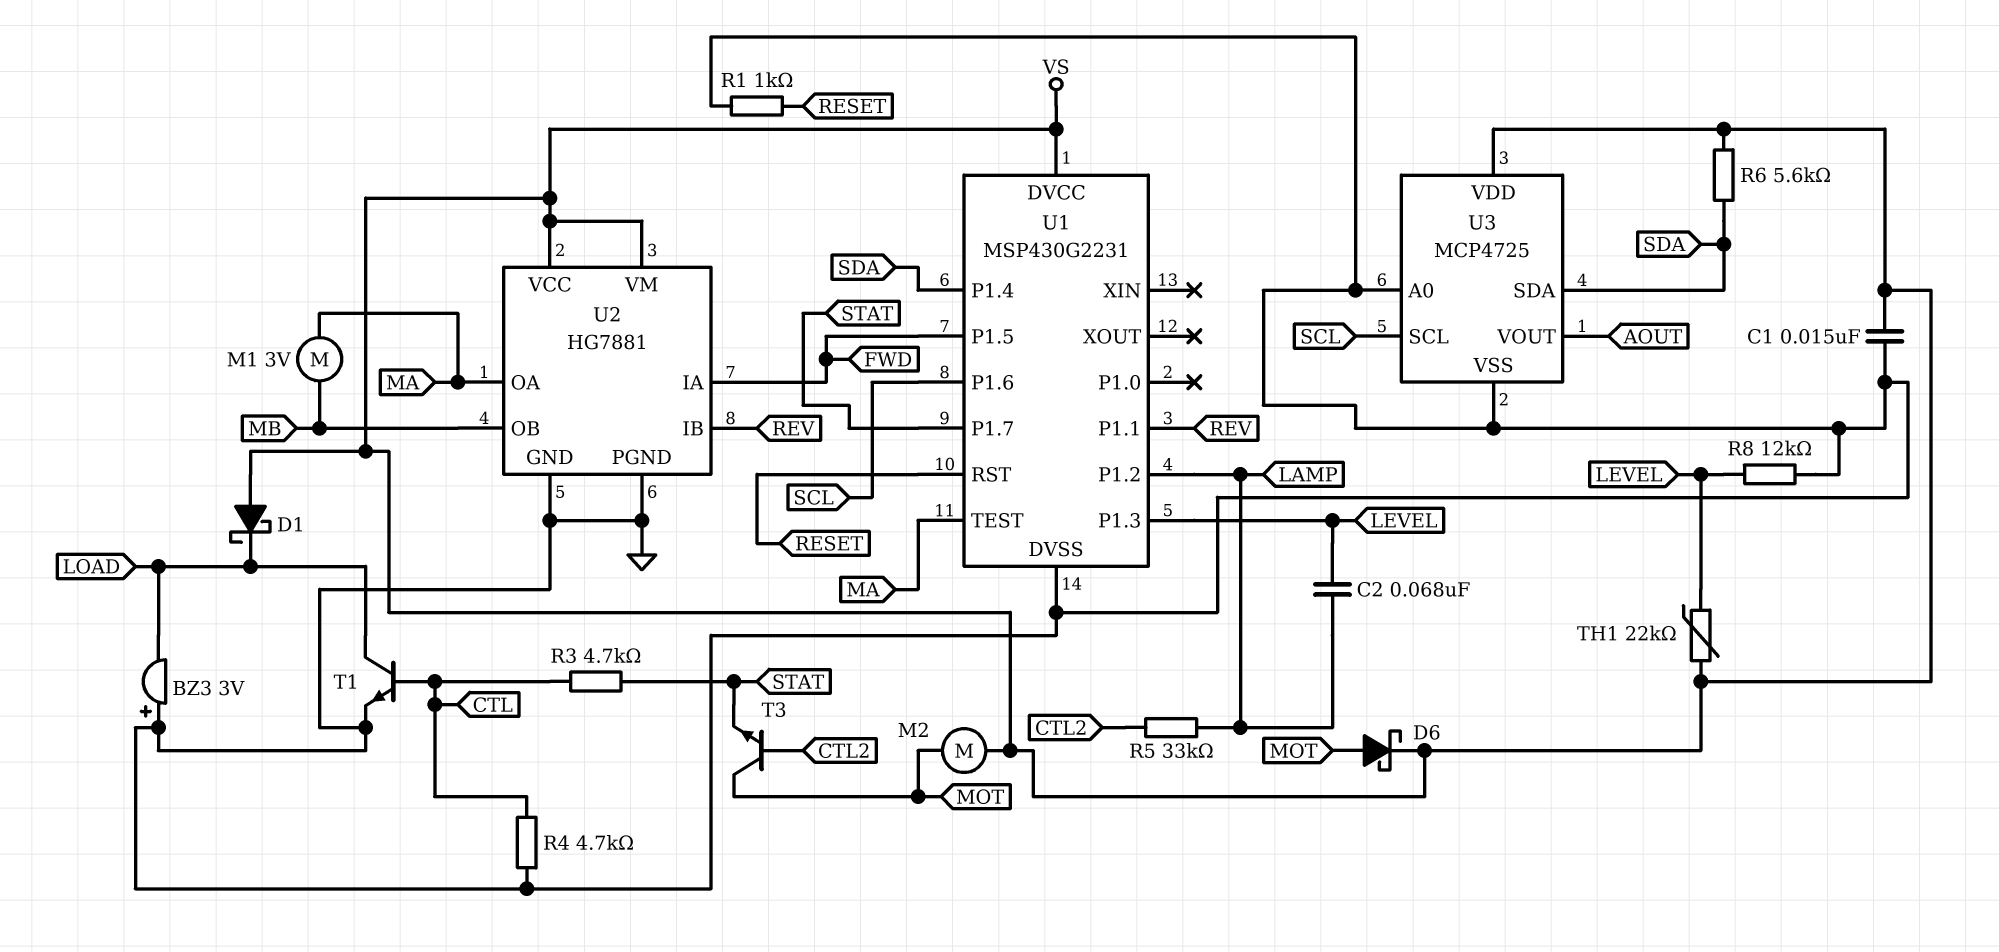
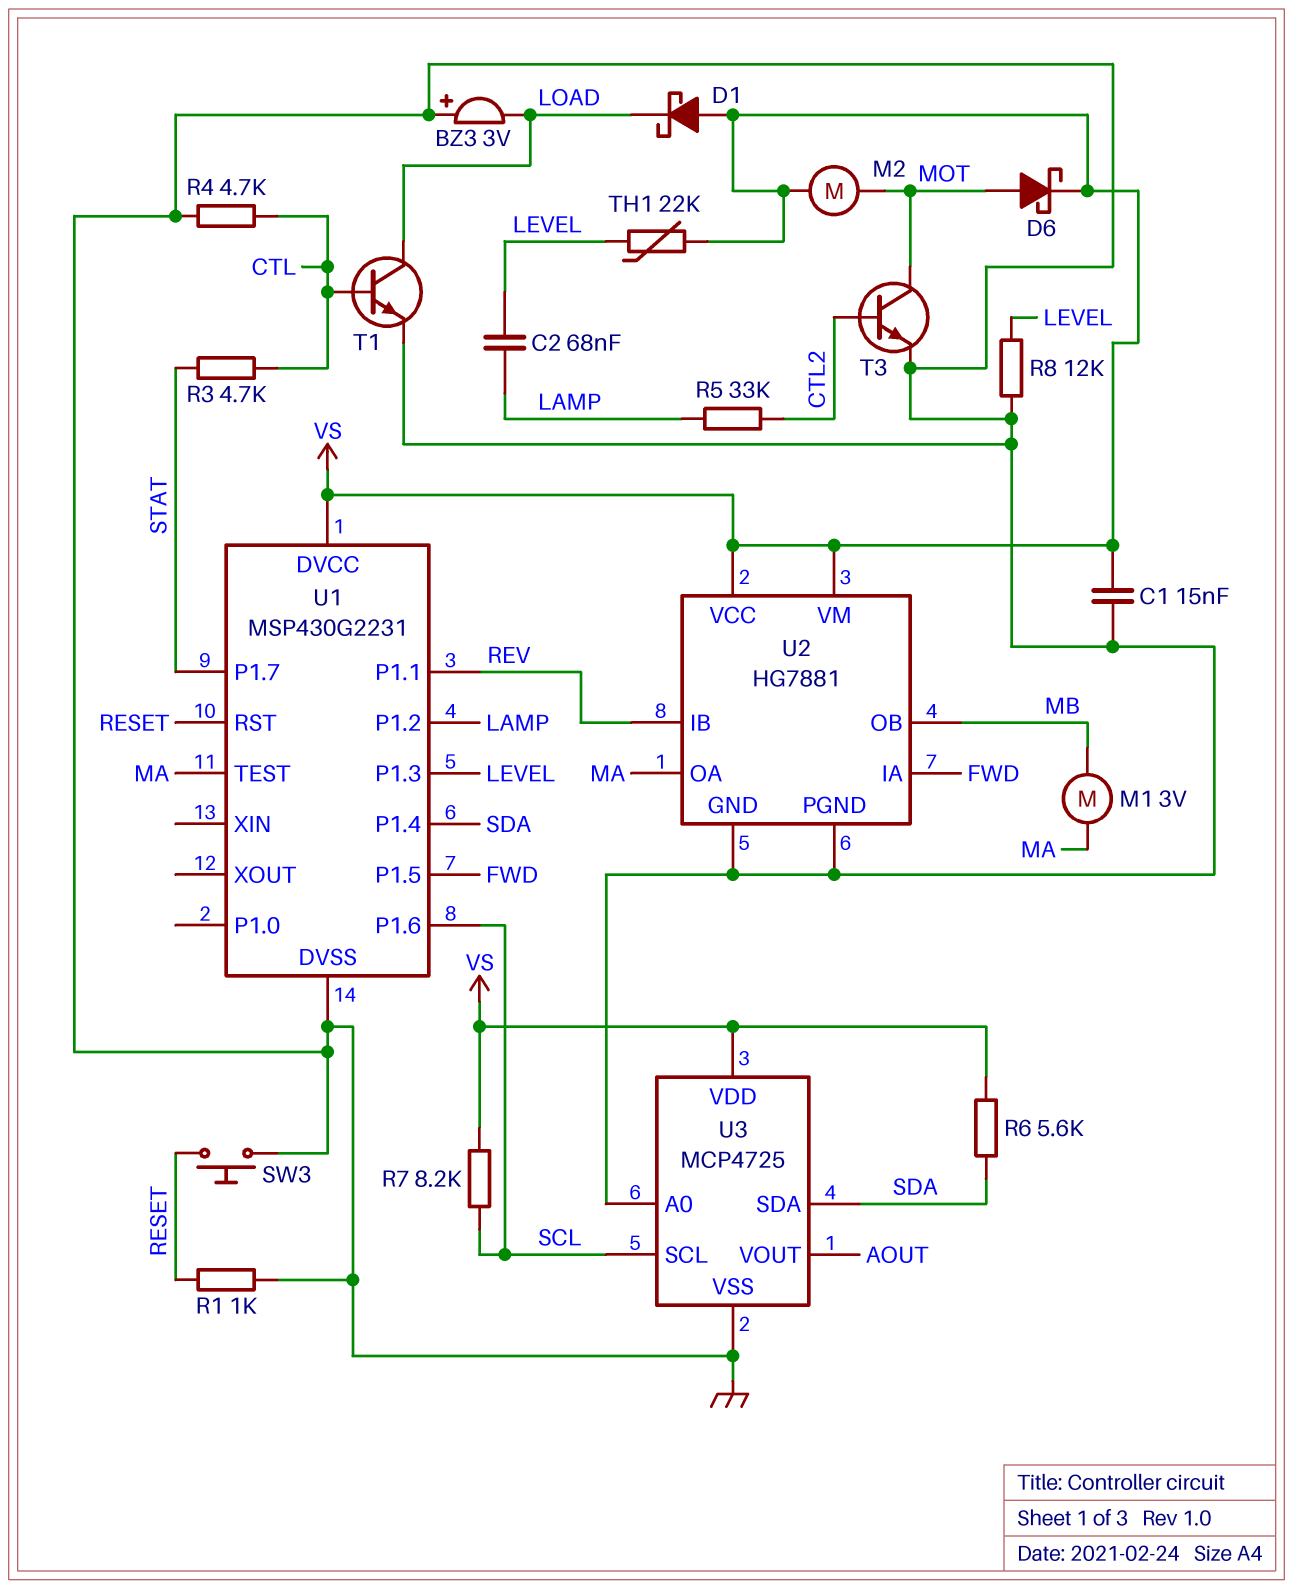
R7: none -> 8.2k (SCL, VS)
SW3: none -> button (GND, RESET)
T3: NPN (B CTL2, C MOT, E STAT) -> NPN (B CTL2, C MOT, E GND)

